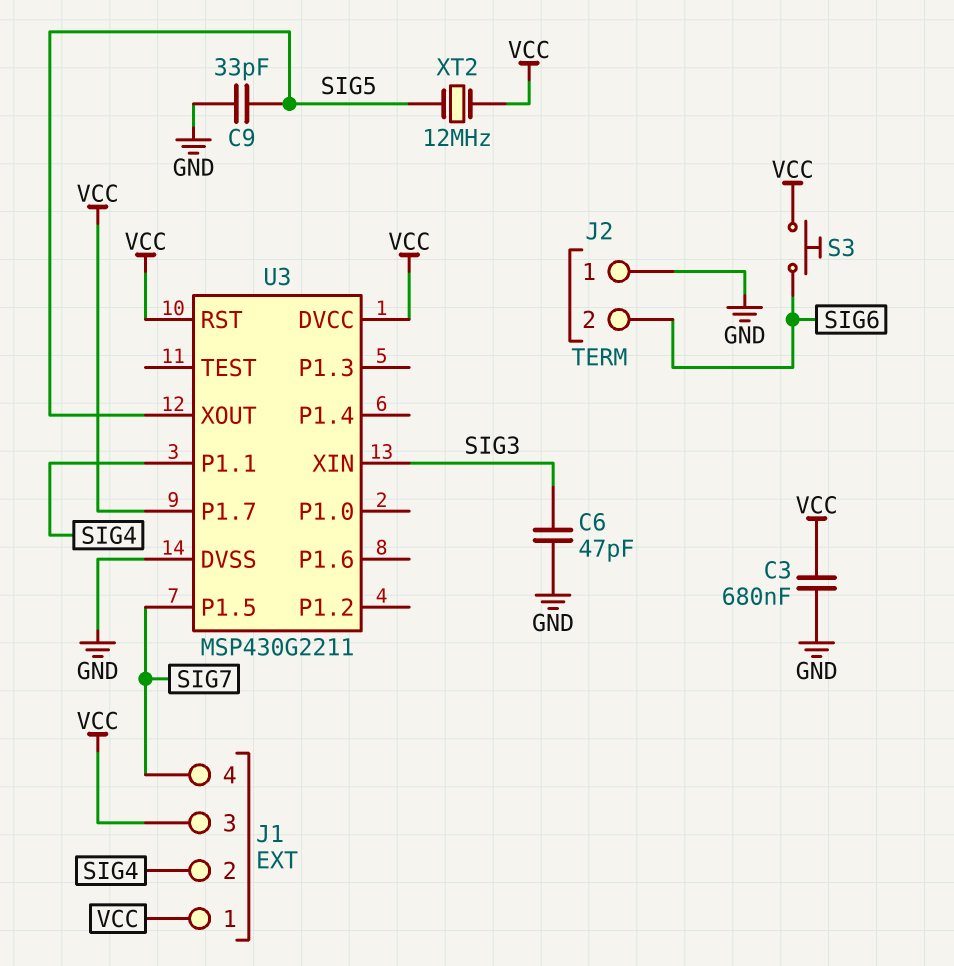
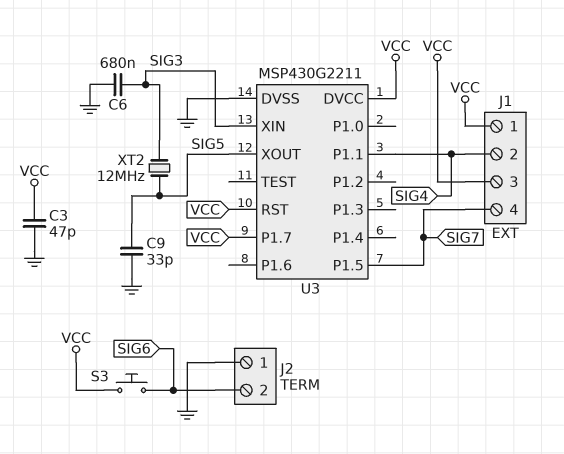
C3: 680nF (GND, VCC) -> 47pF (GND, VCC)
C6: 47pF (GND, SIG3) -> 680nF (GND, SIG3)
XT2: 12MHz (SIG5, VCC) -> 12MHz (SIG3, SIG5)

